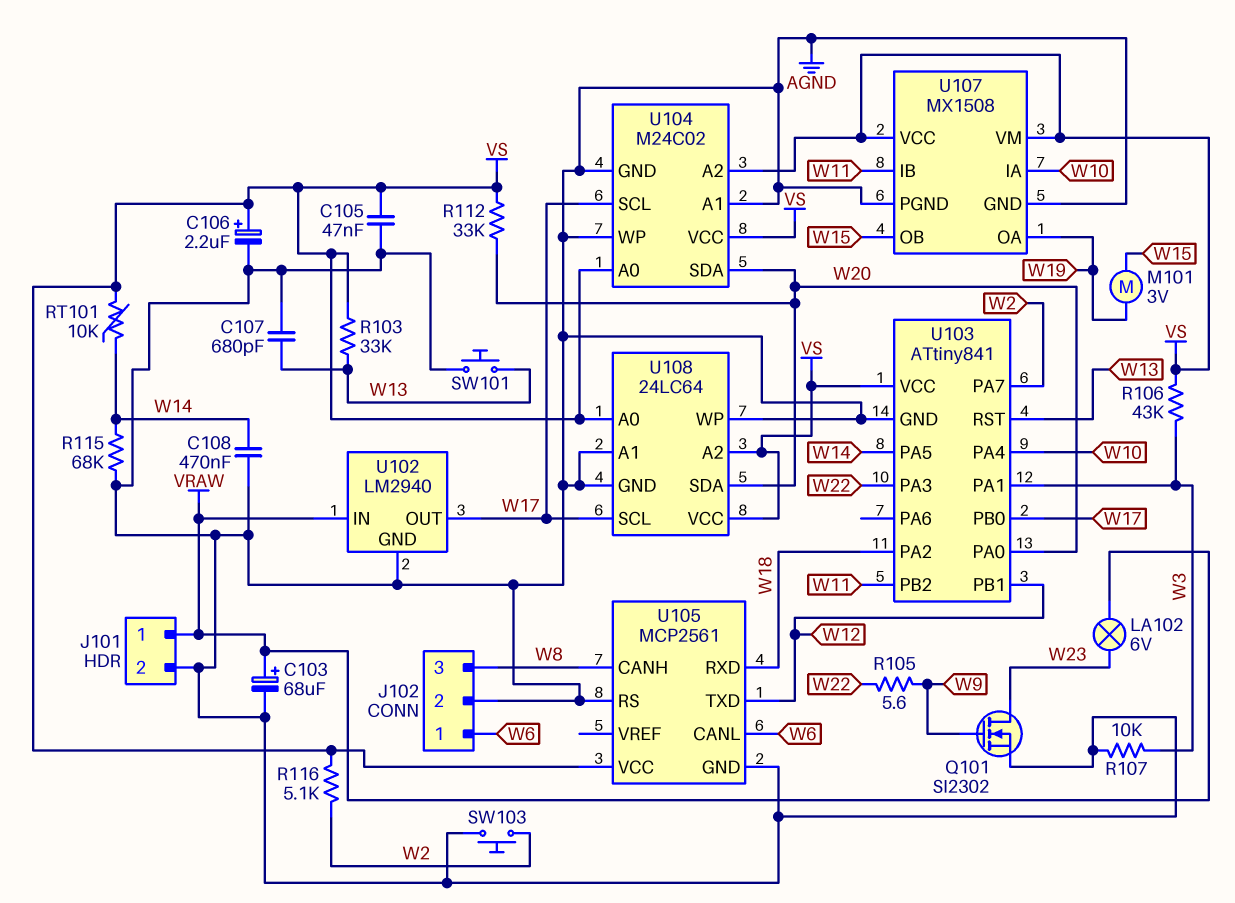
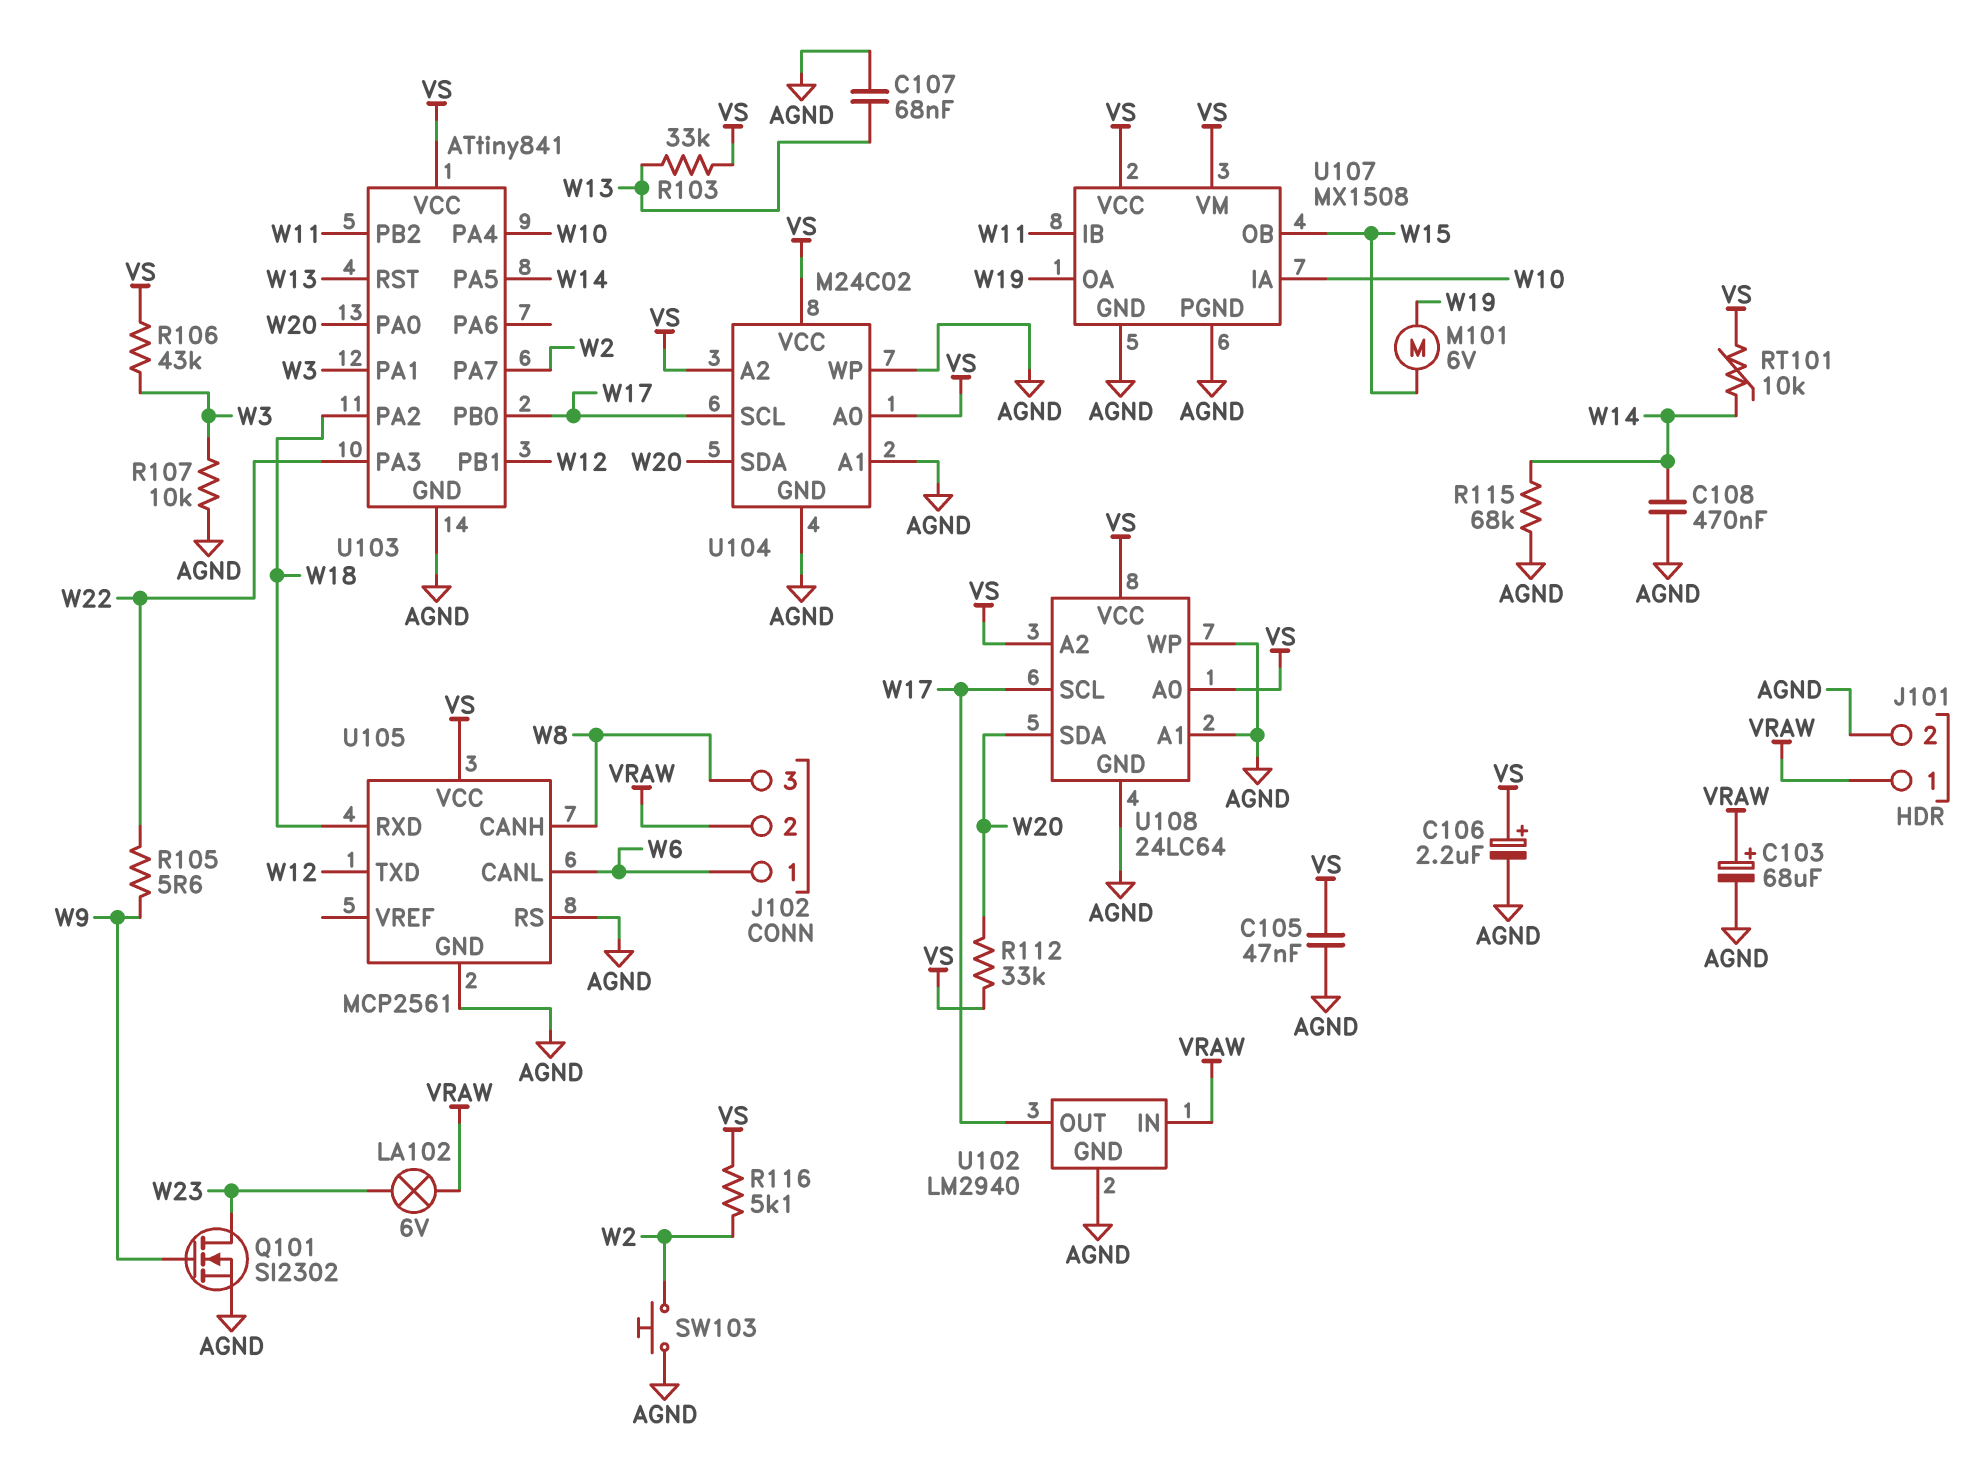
C107: 680pF (AGND, W13) -> 68nF (AGND, W13)
J102 pin 2: AGND -> VRAW
M101: motor 3V (W15, W19) -> motor 6V (W15, W19)
SW101: button (AGND, W13) -> none

